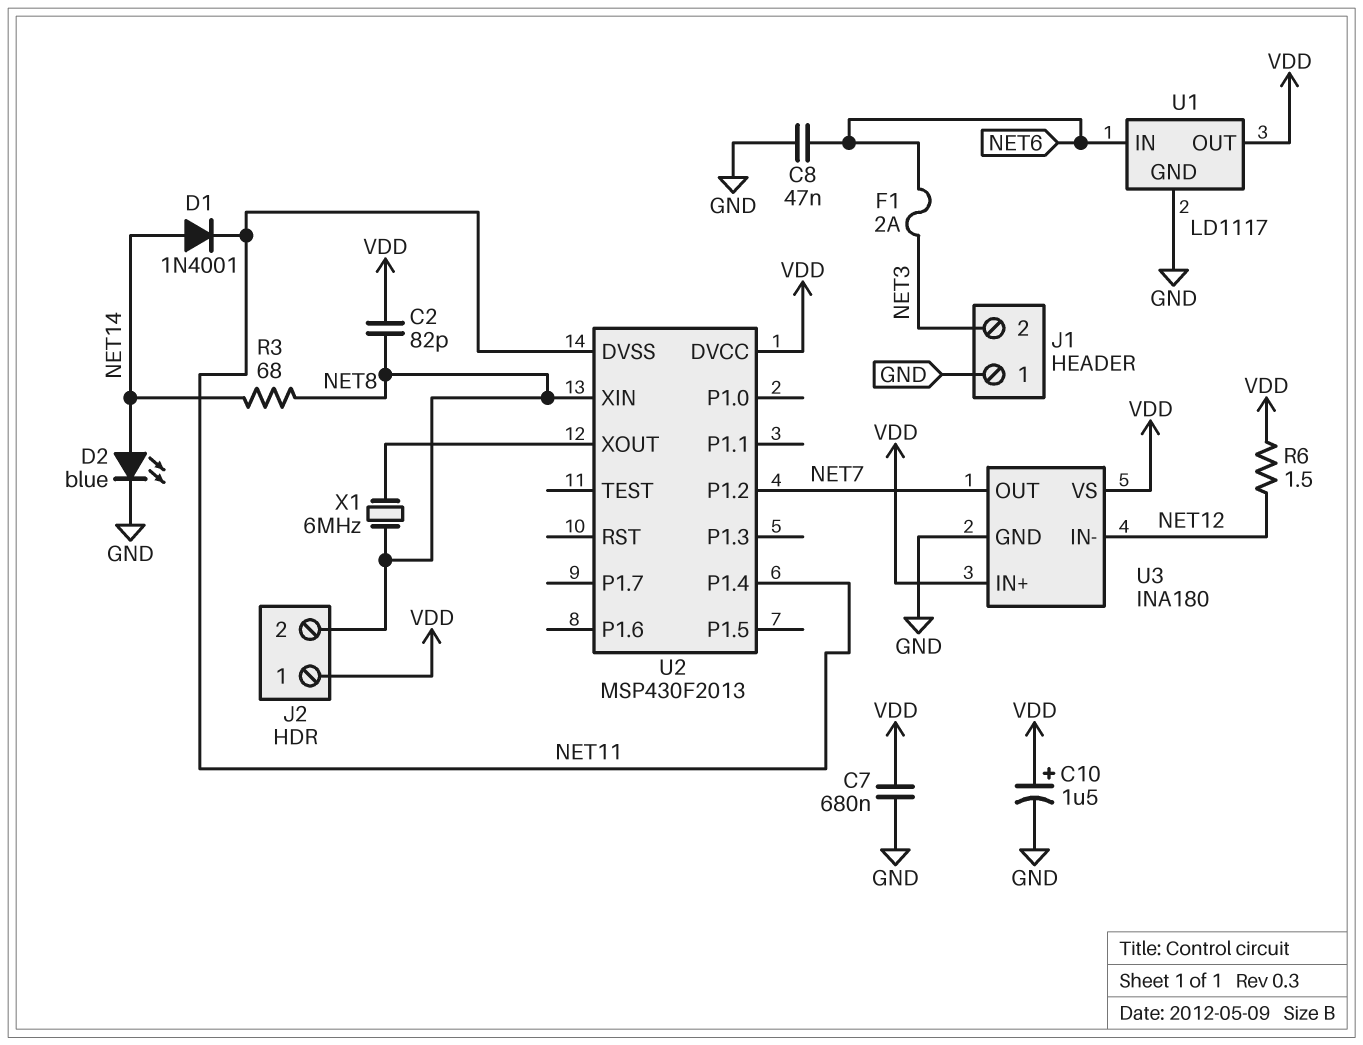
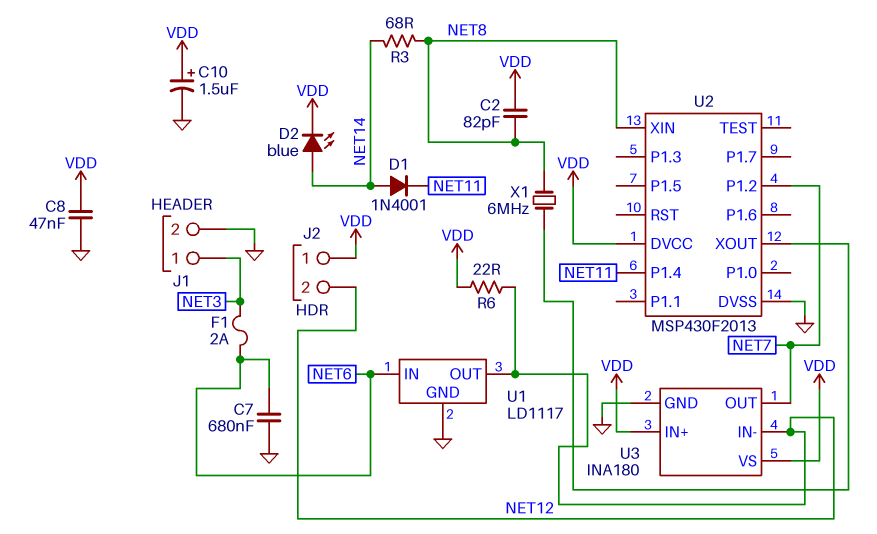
C7: 680nF (GND, VDD) -> 680nF (GND, NET6)
C8: 47nF (GND, NET6) -> 47nF (GND, VDD)
D2: LED blue (A NET14, K GND) -> LED blue (A NET14, K VDD)
J1 pin 1: GND -> NET3
J1 pin 2: NET3 -> GND
J2 pin 2: NET8 -> NET12
R6: 1.5 (NET12, VDD) -> 22 (NET12, VDD)
U1 pin OUT: VDD -> NET12
U2 pin DVSS: NET11 -> GND

